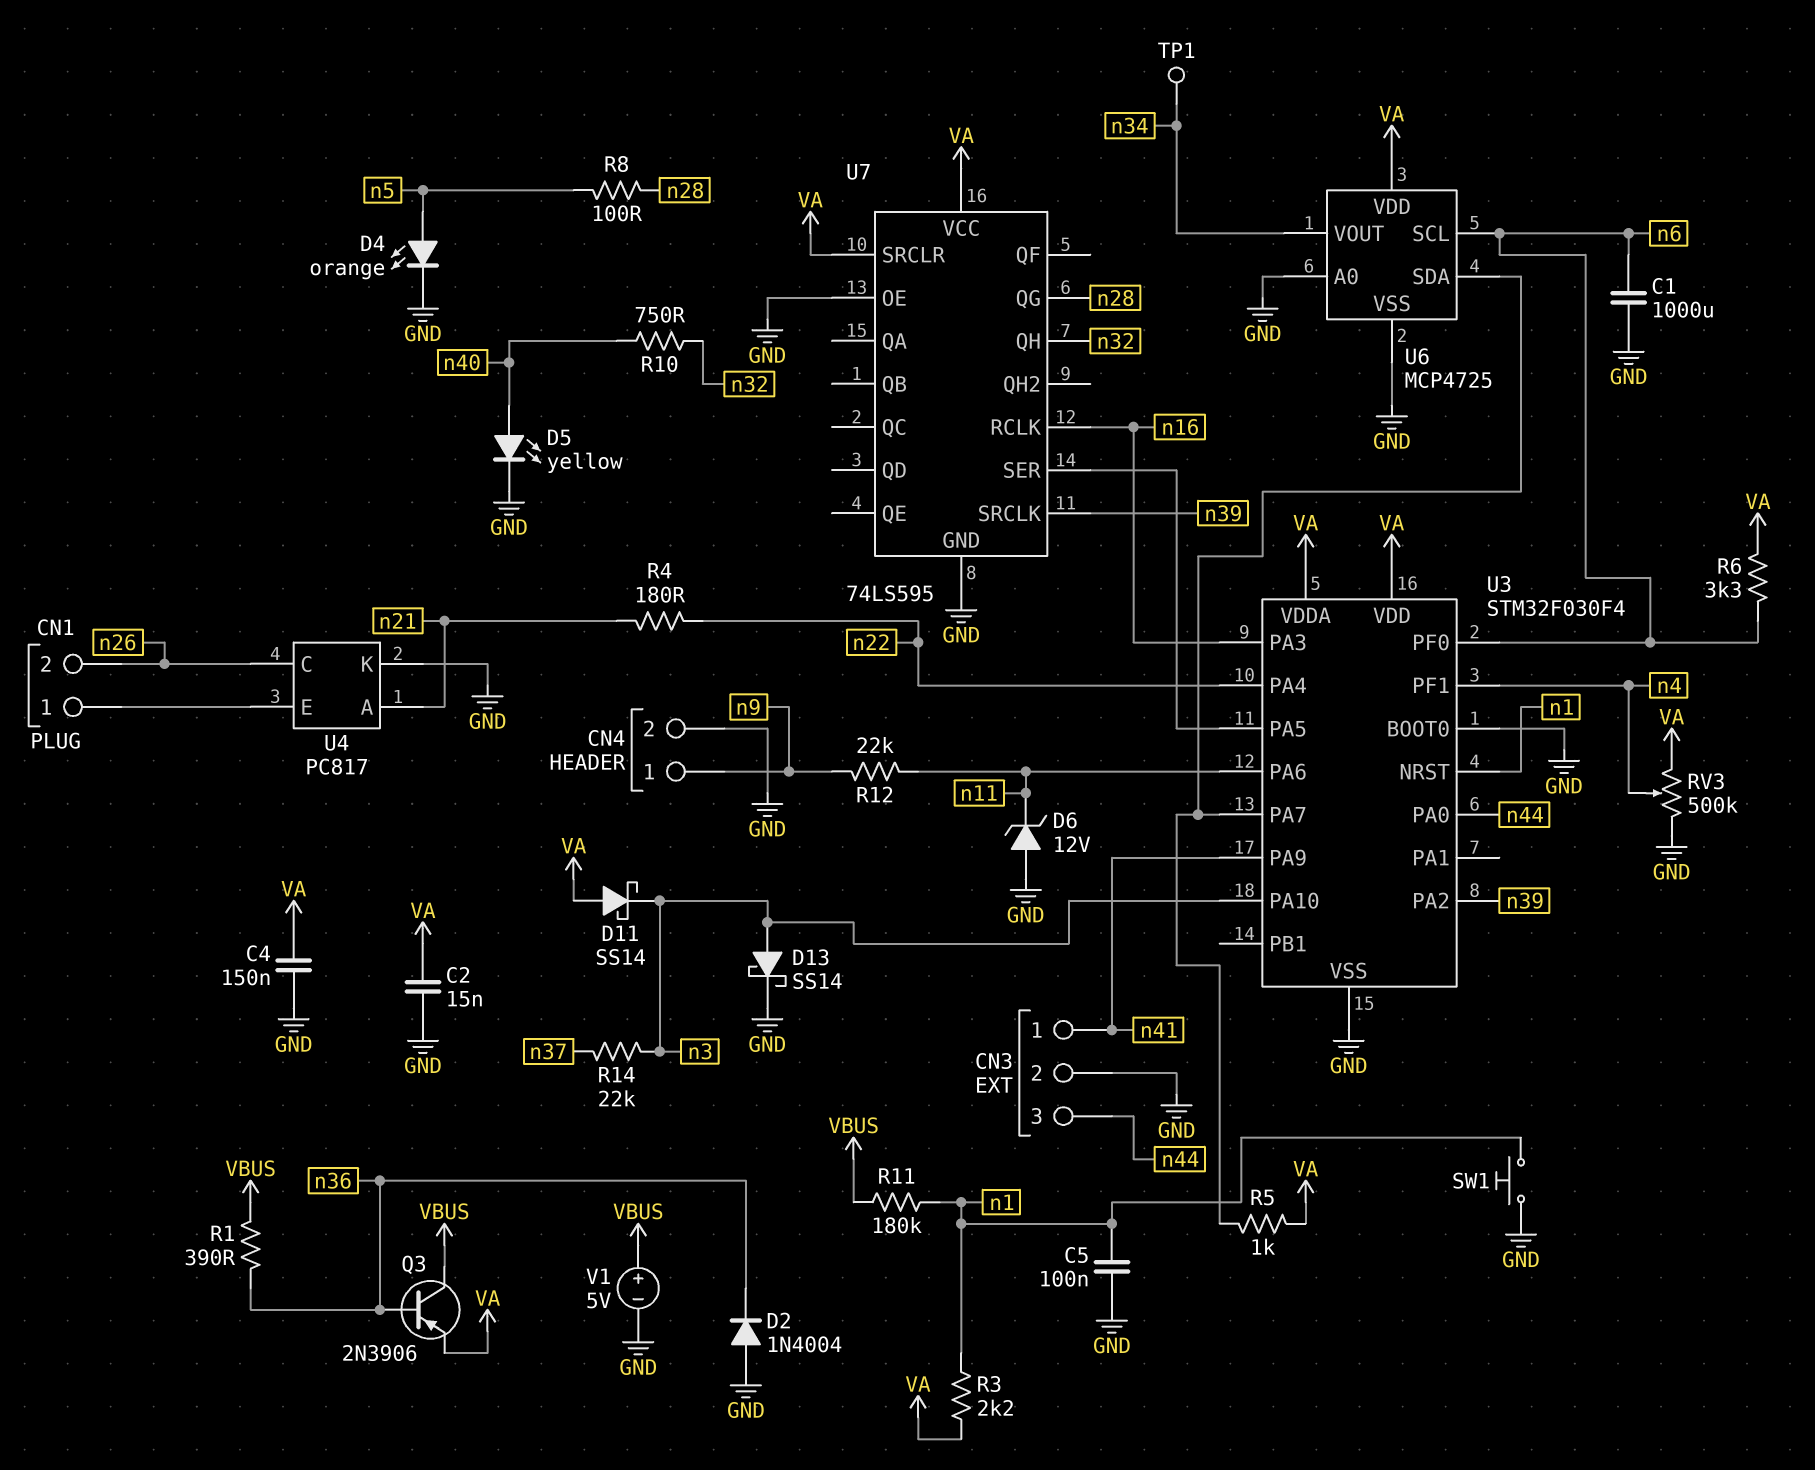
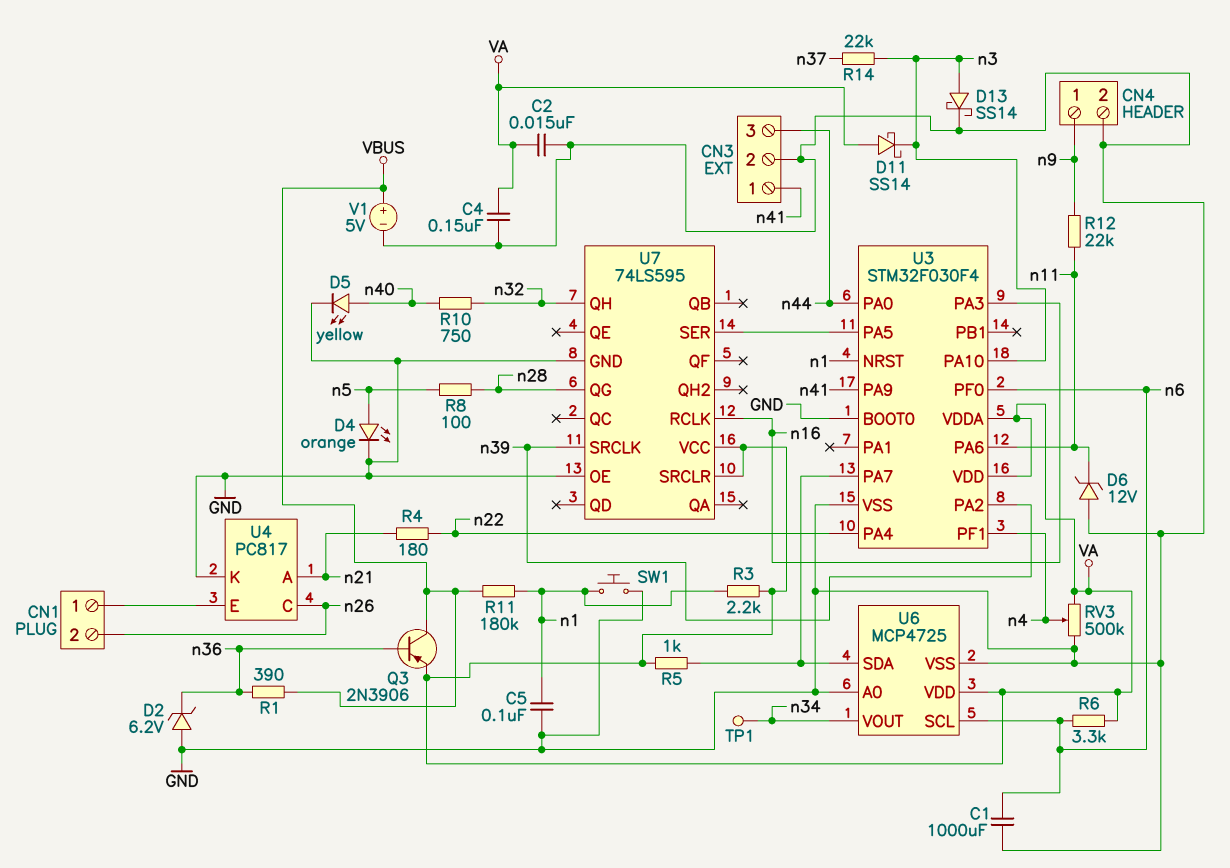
D2: diode 1N4004 (A GND, K n36) -> zener 6.2V (A GND, K n36)

